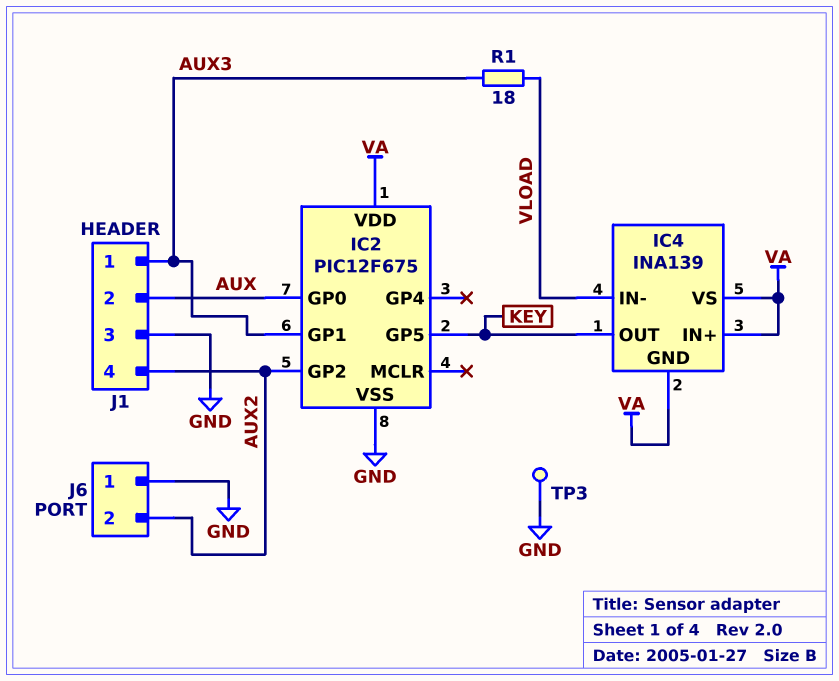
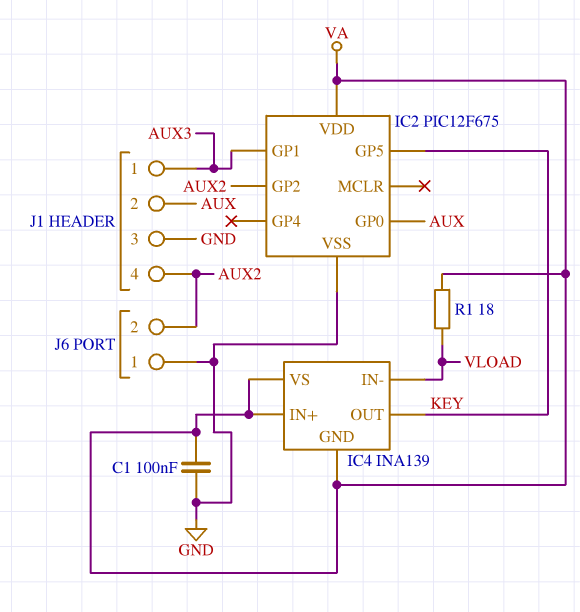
C1: none -> 100nF (GND, VA)
R1: 18 (AUX3, VLOAD) -> 18 (VA, VLOAD)
TP3: test point (GND) -> none

